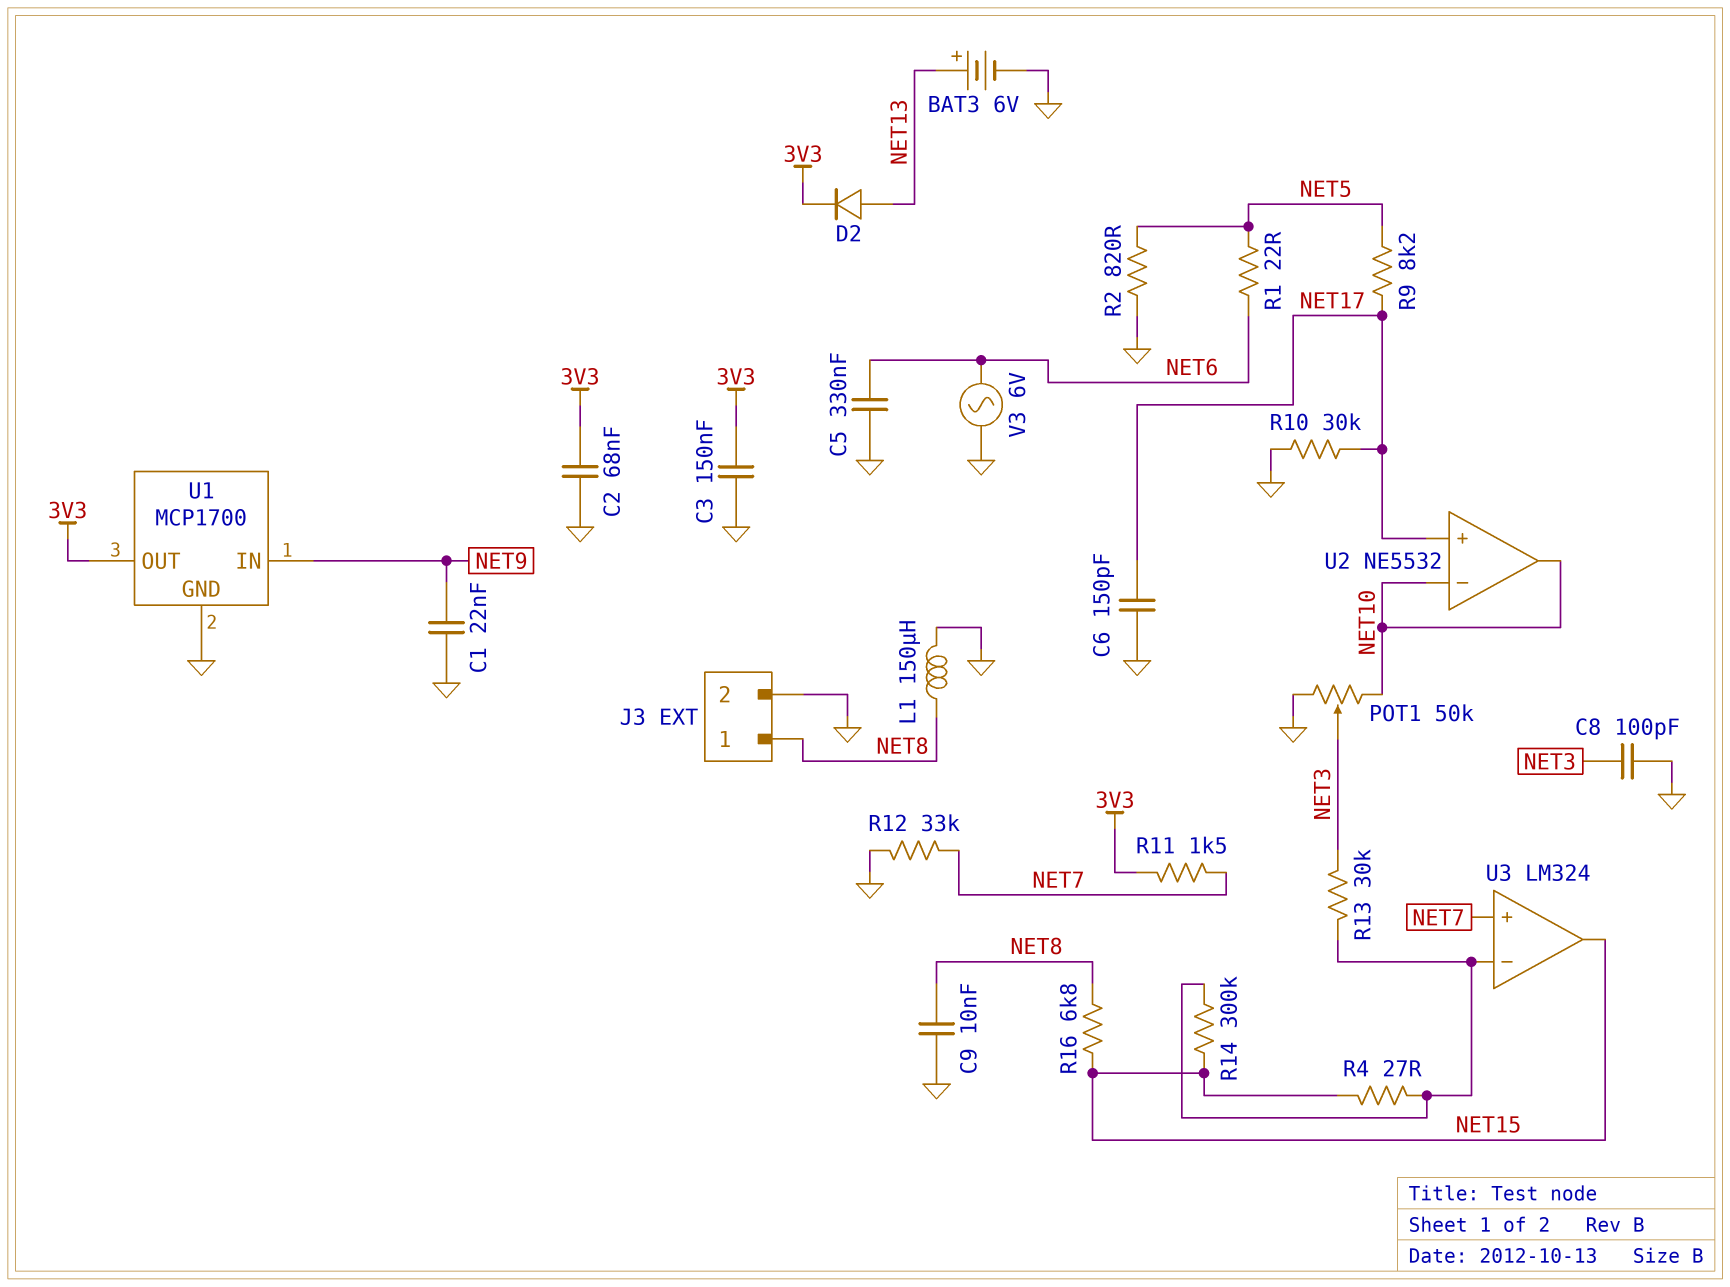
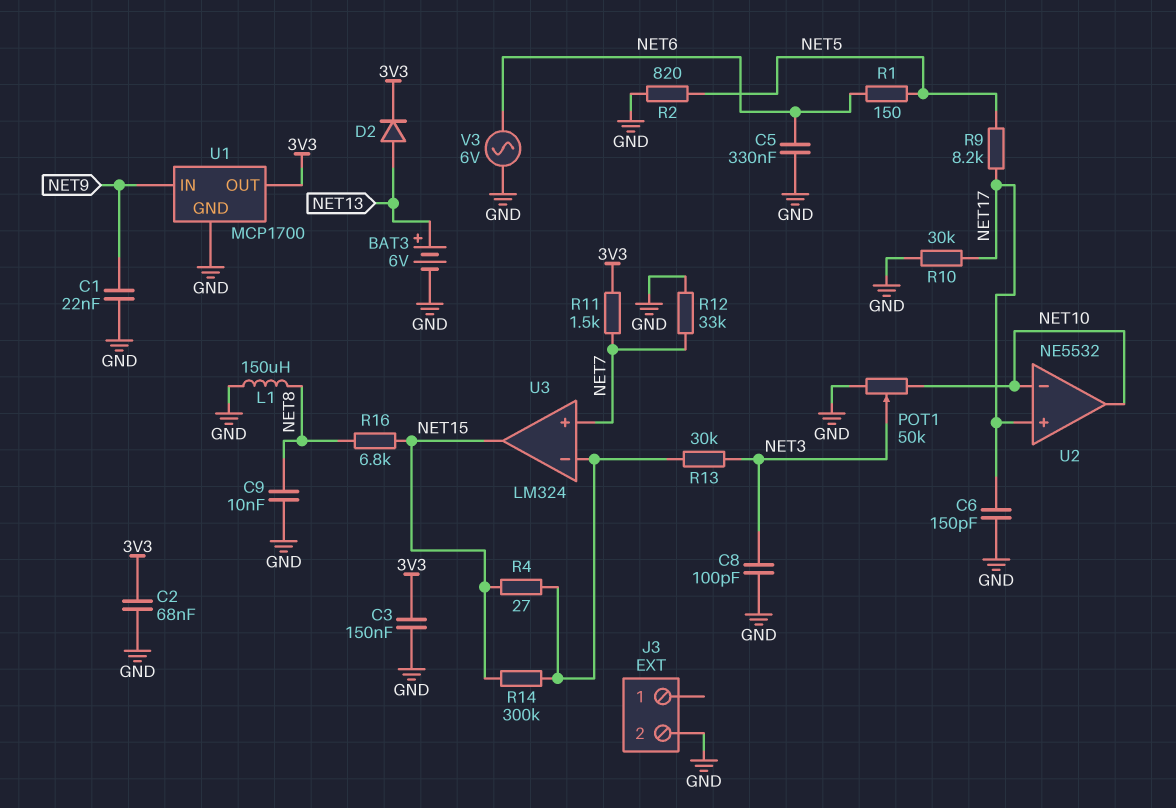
J3 pin 1: NET8 -> none
R1: 22 (NET5, NET6) -> 150 (NET5, NET6)

